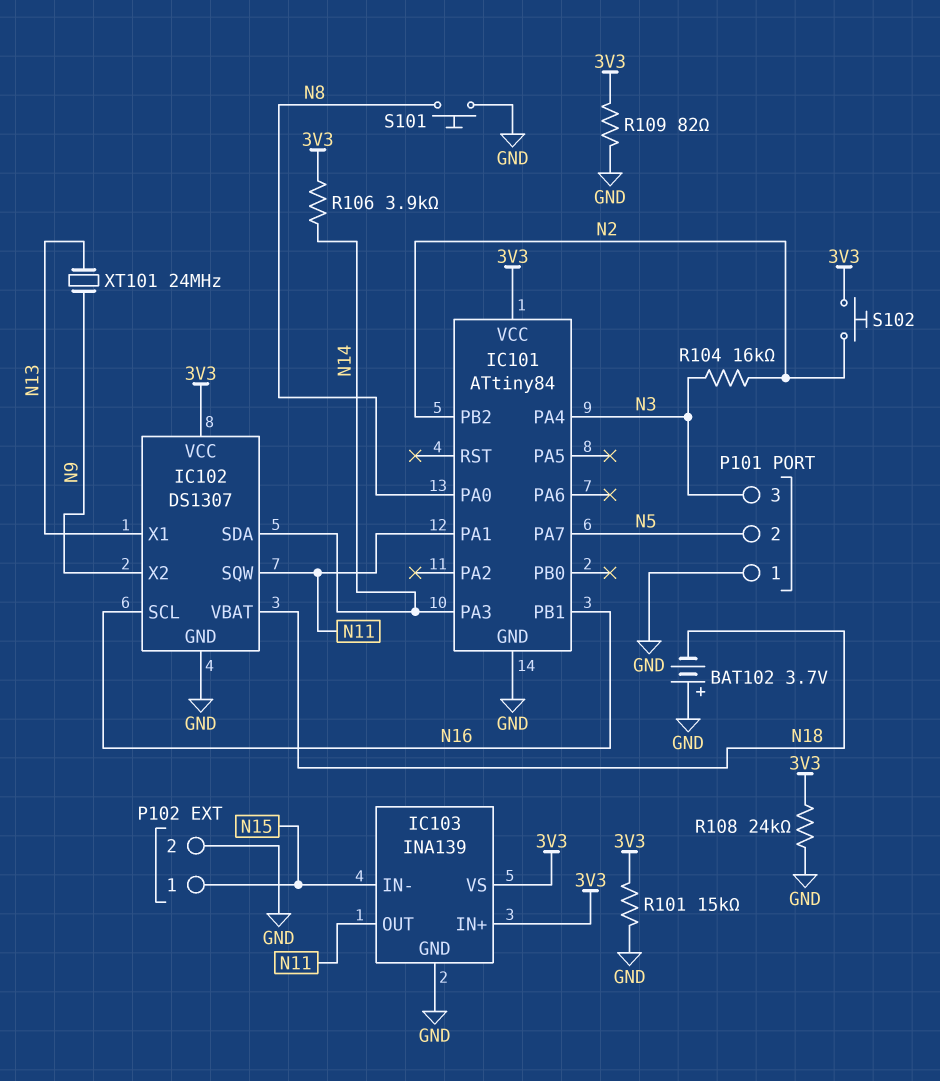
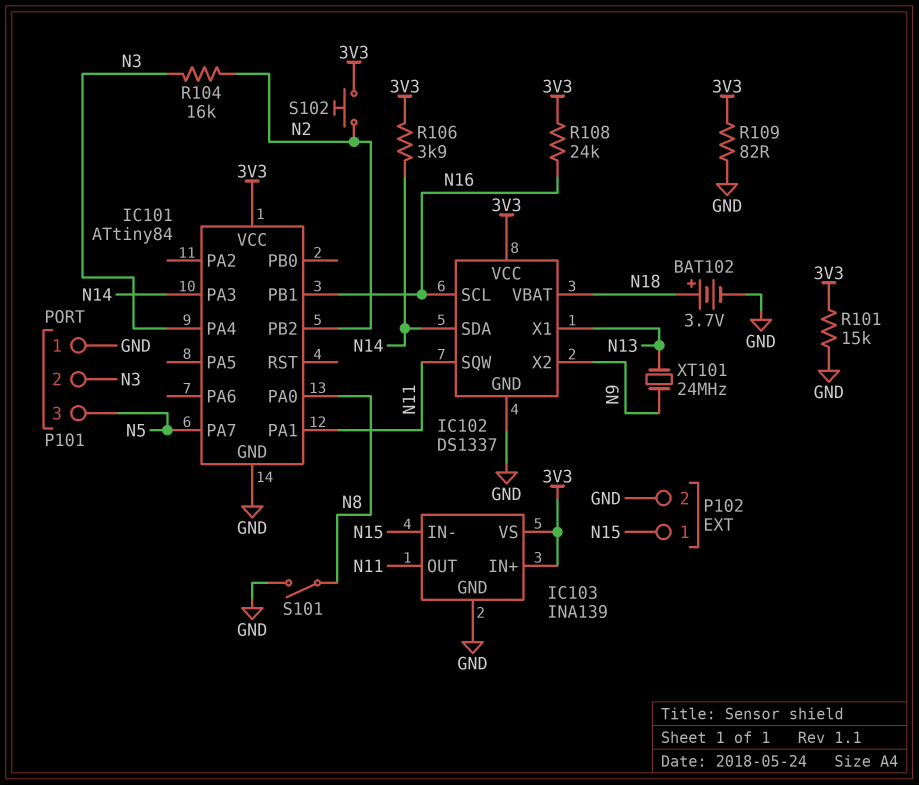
BAT102: 3.7V (plus GND, minus N18) -> 3.7V (plus N18, minus GND)
IC102: DS1307 -> DS1337
P101 pin 2: N5 -> N3
P101 pin 3: N3 -> N5
R108: 24k (3V3, GND) -> 24k (3V3, N16)
S101: button (GND, N8) -> switch (GND, N8)

